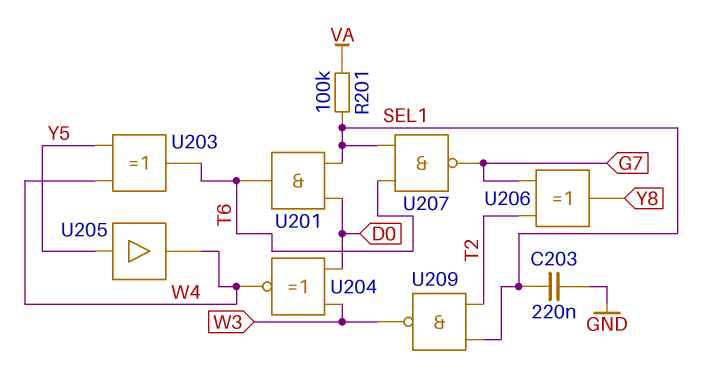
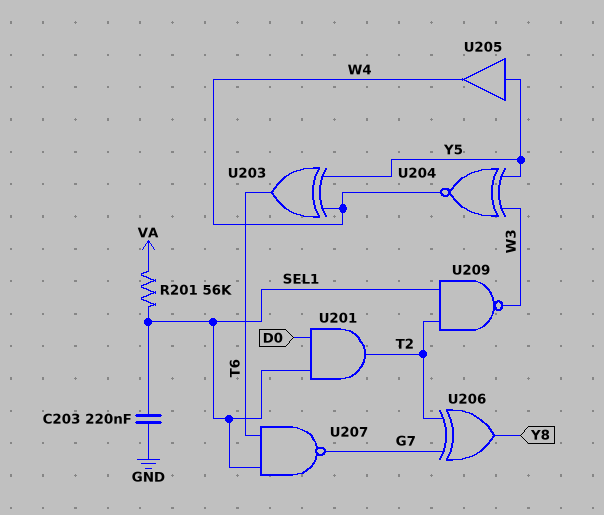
R201: 100k (SEL1, VA) -> 56k (SEL1, VA)
U201: AND (in D0, in SEL1, out T6) -> AND (in D0, in SEL1, out T2)
U204: XNOR (in D0, in W3, out W4) -> XNOR (in W3, in Y5, out W4)

